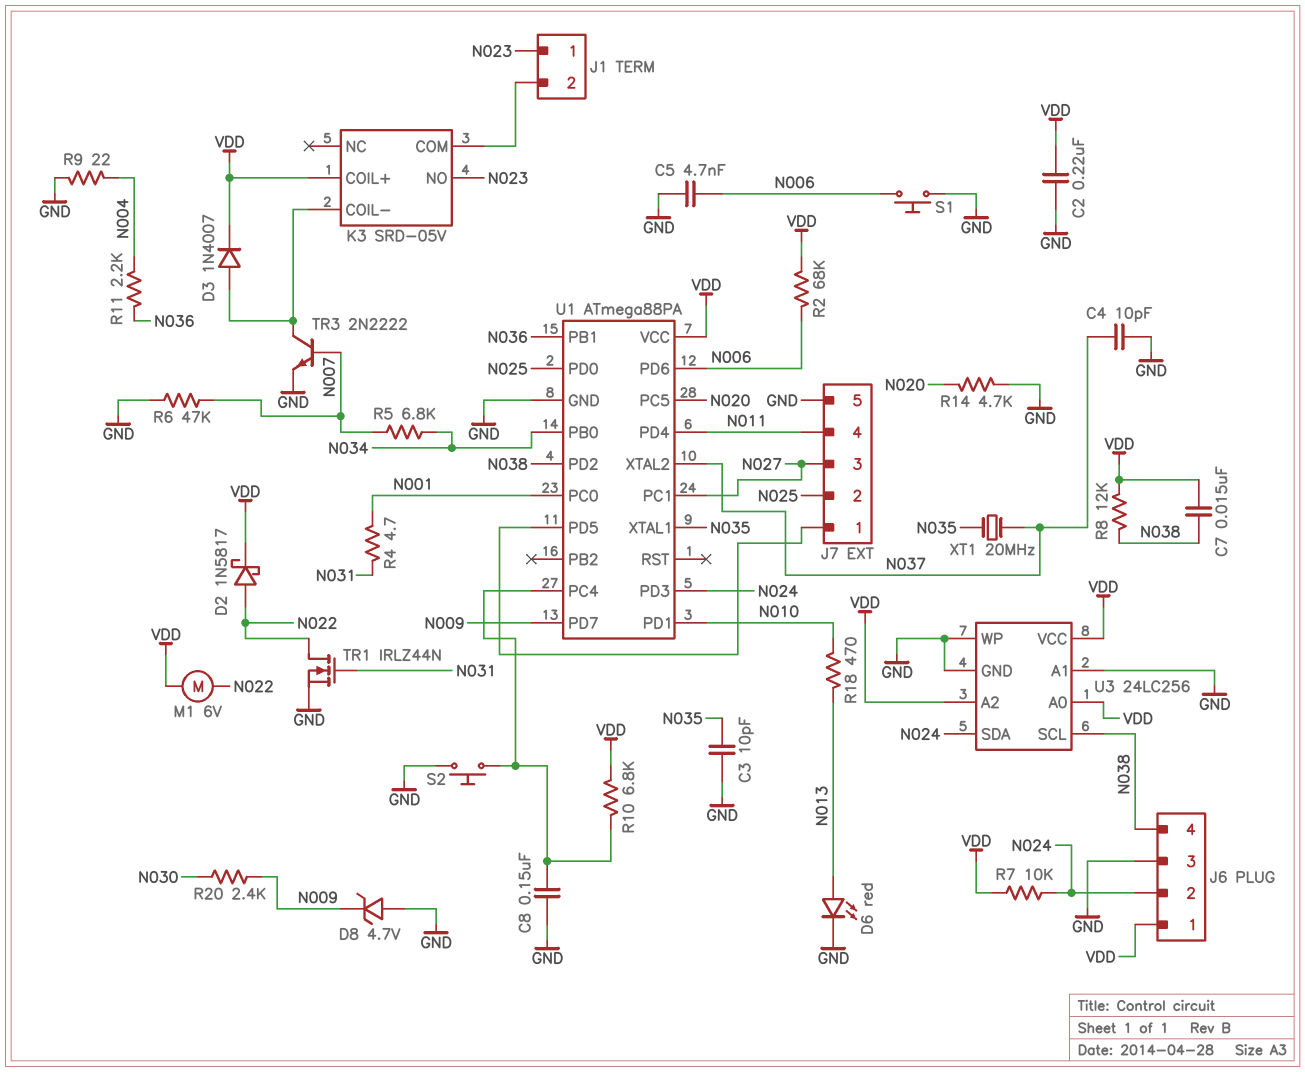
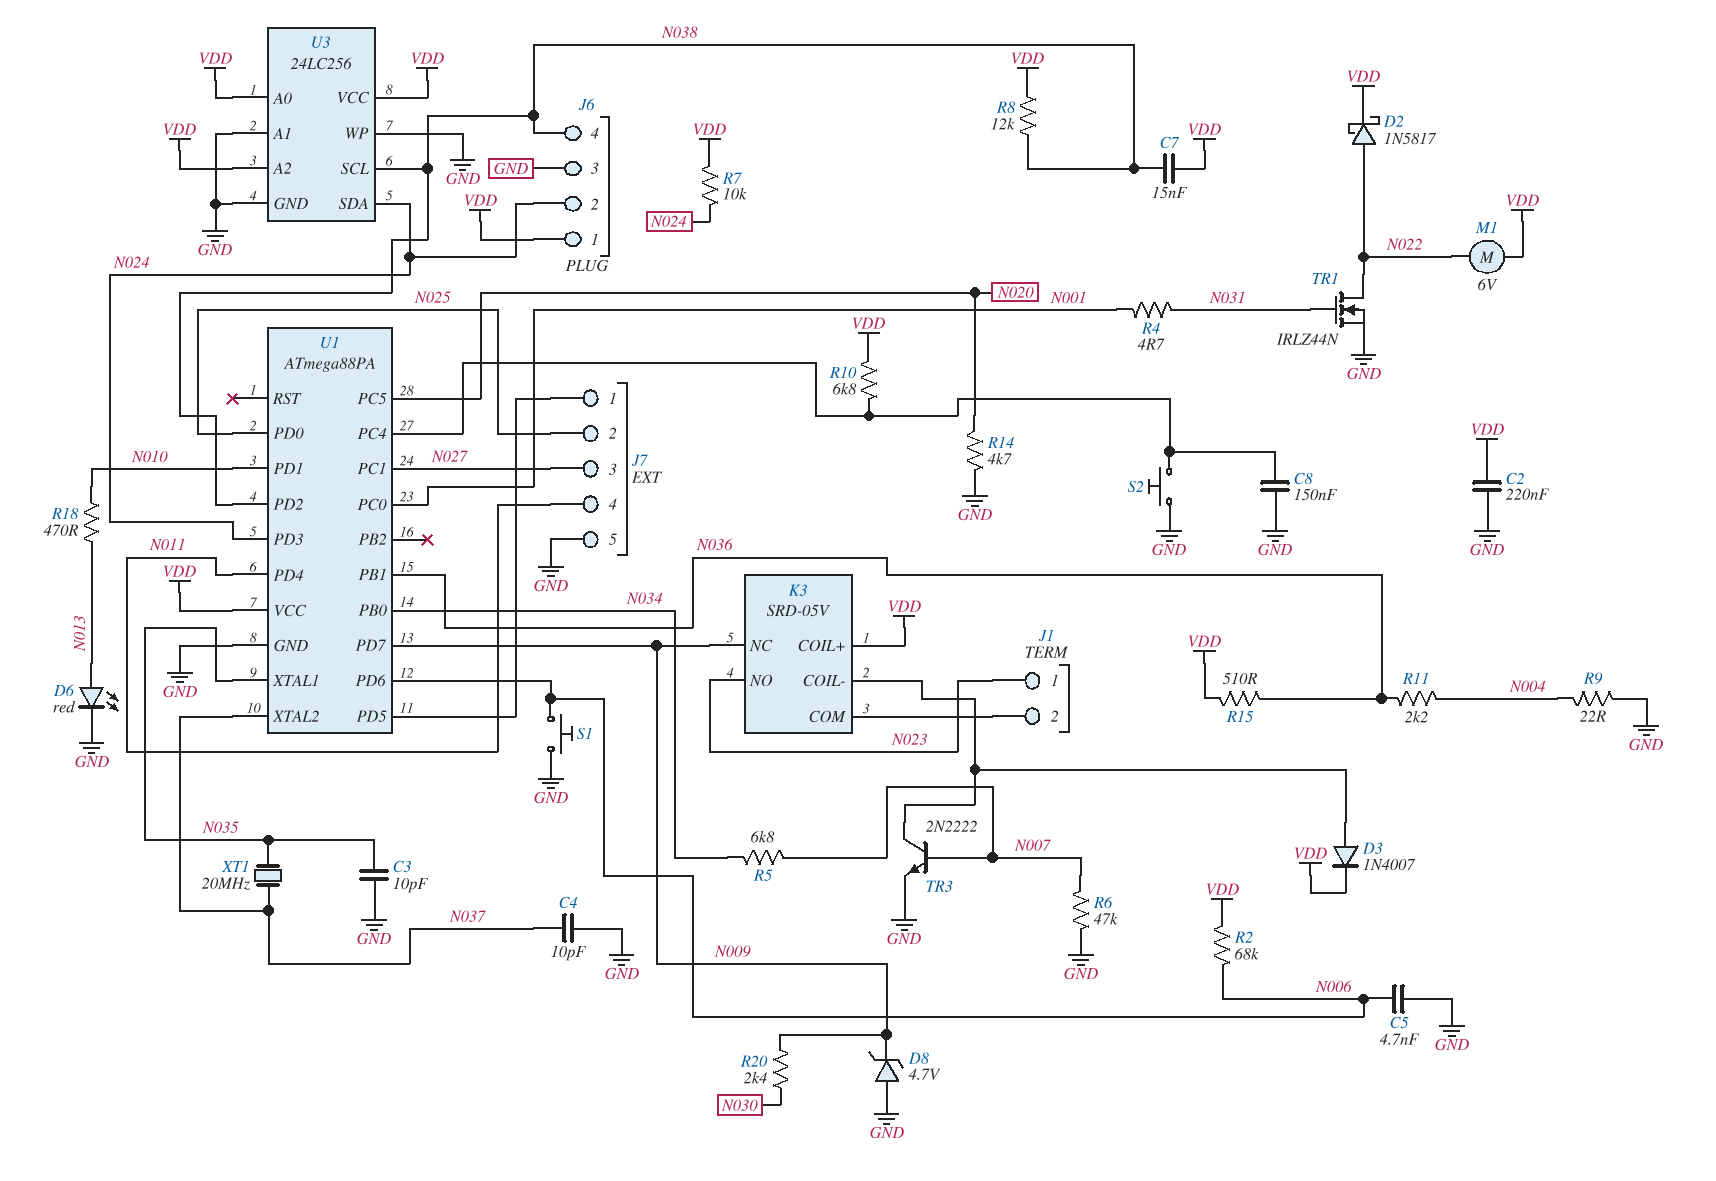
K3 pin NC: none -> N009
R15: none -> 510 (N036, VDD)

